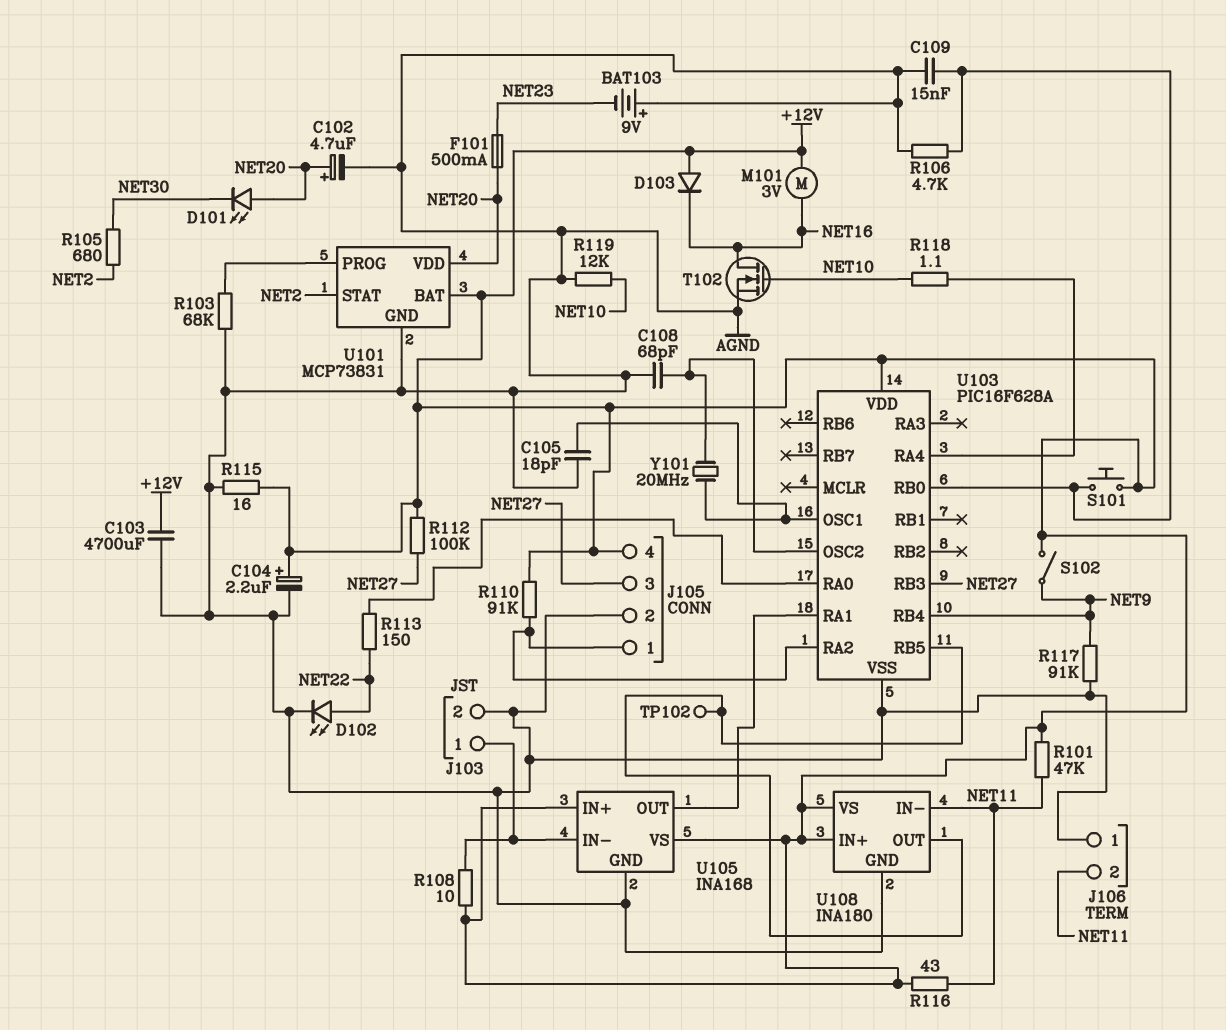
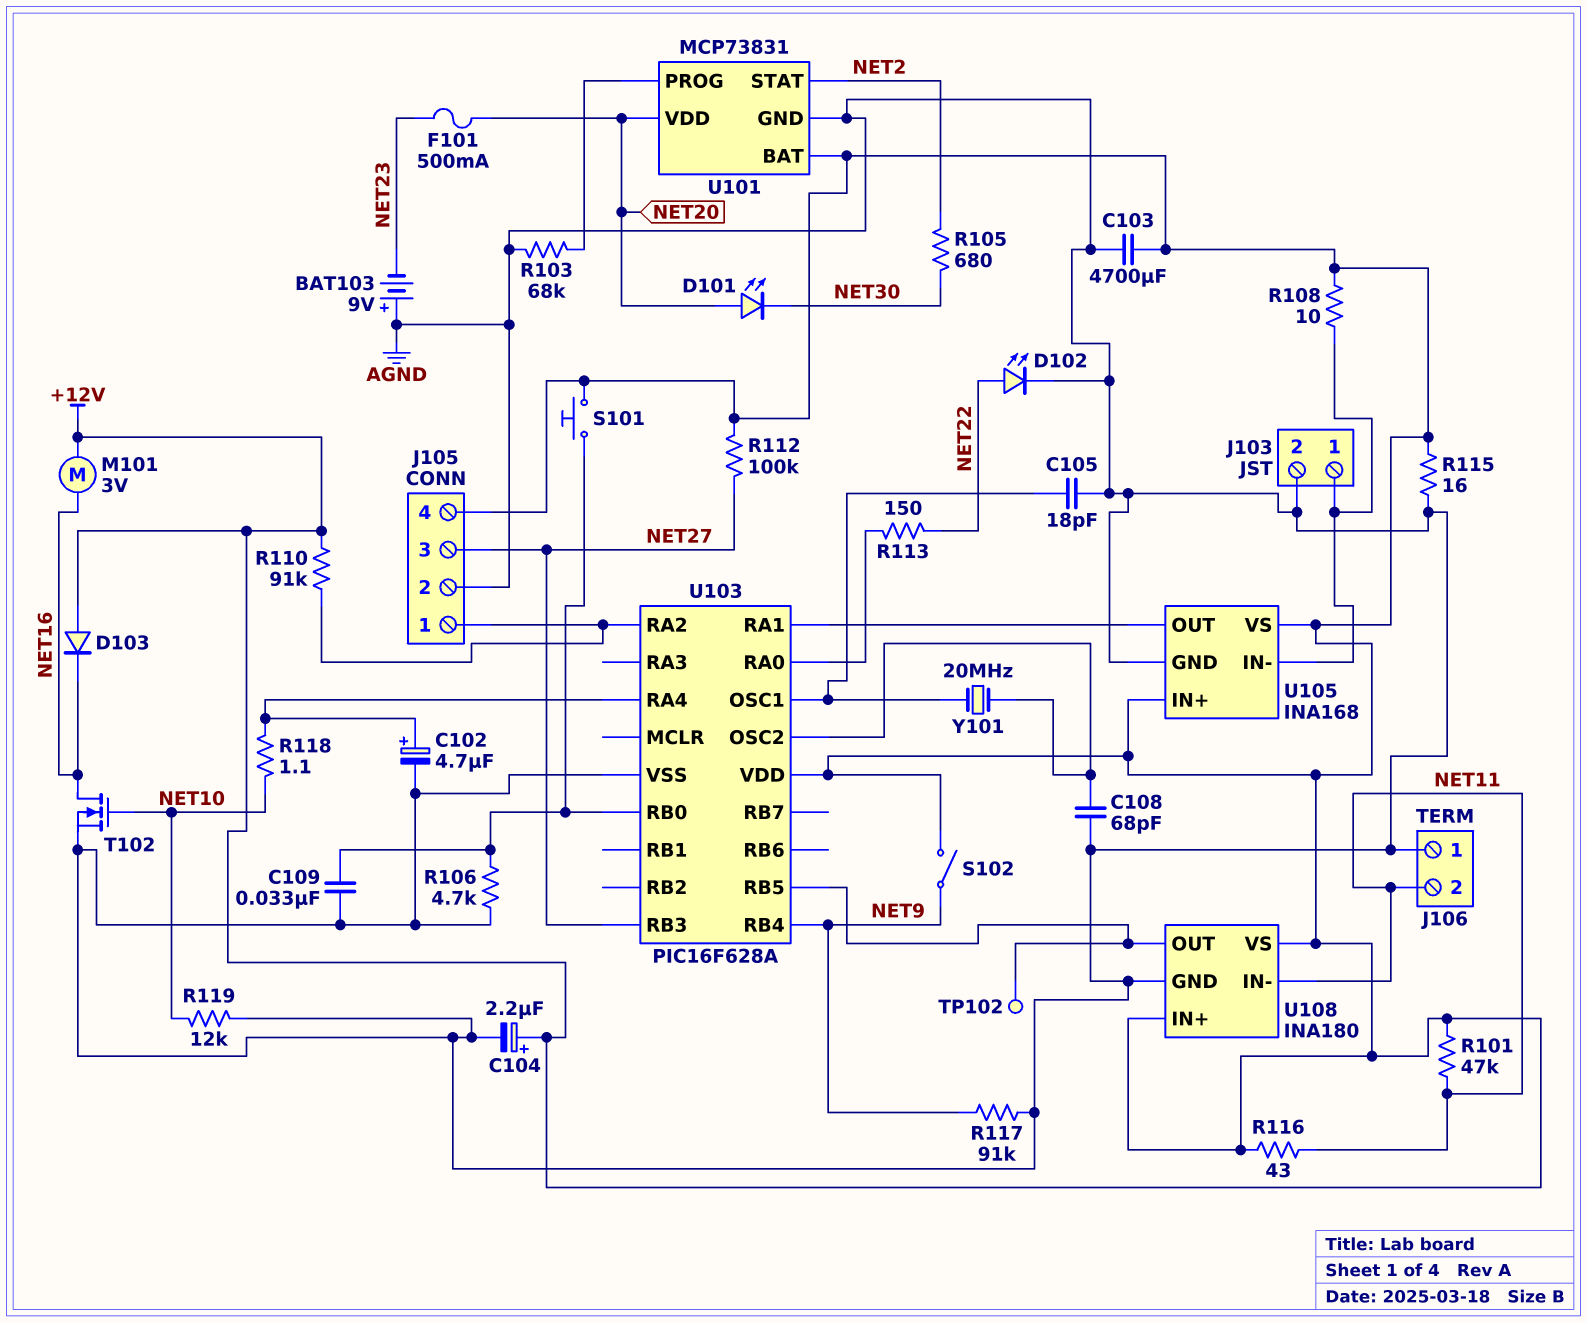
C102: 4.7uF (plus NET20, minus AGND) -> 4.7uF (plus U103/RA4, minus AGND)
C109: 15nF (AGND, U103/RB0) -> 33nF (AGND, U103/RB0)

